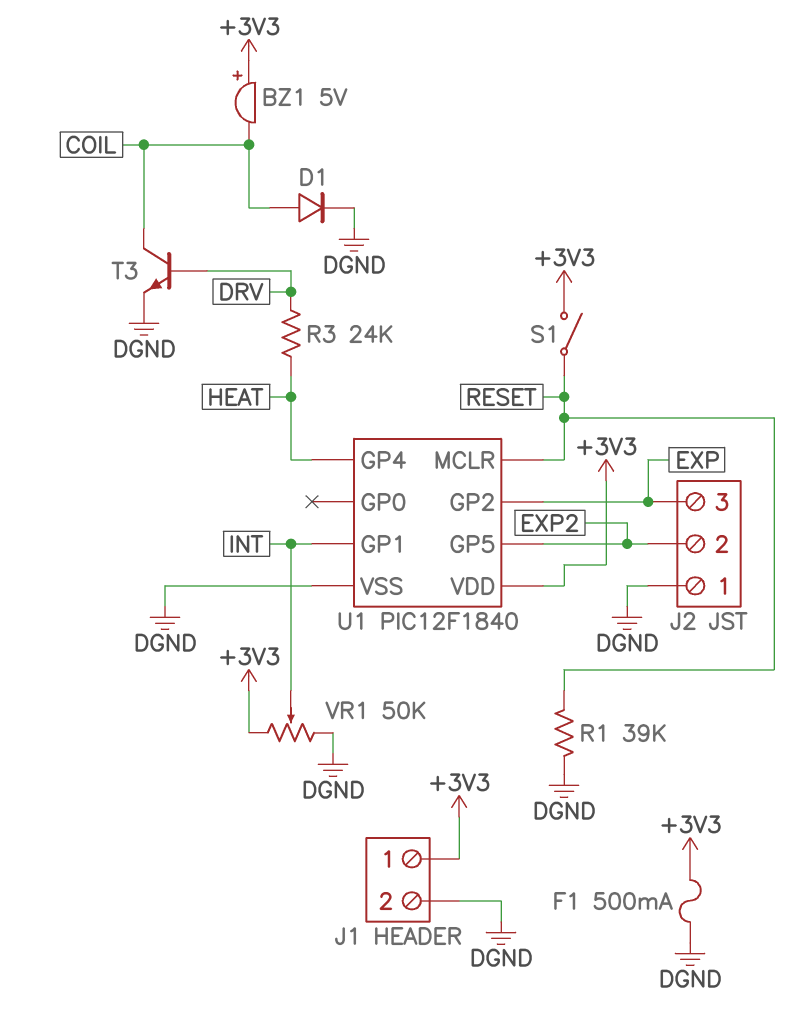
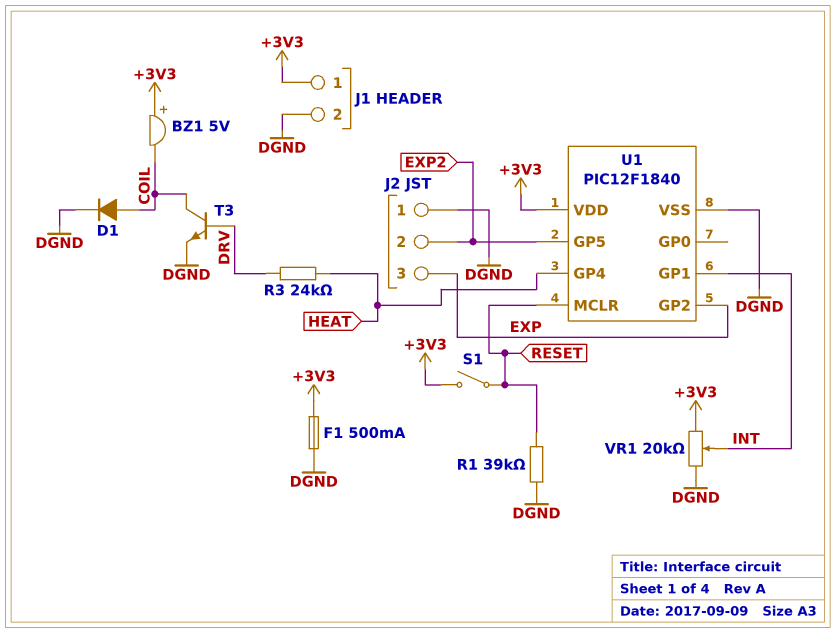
VR1: 50k (+3V3, DGND, wiper INT) -> 20k (+3V3, DGND, wiper INT)

